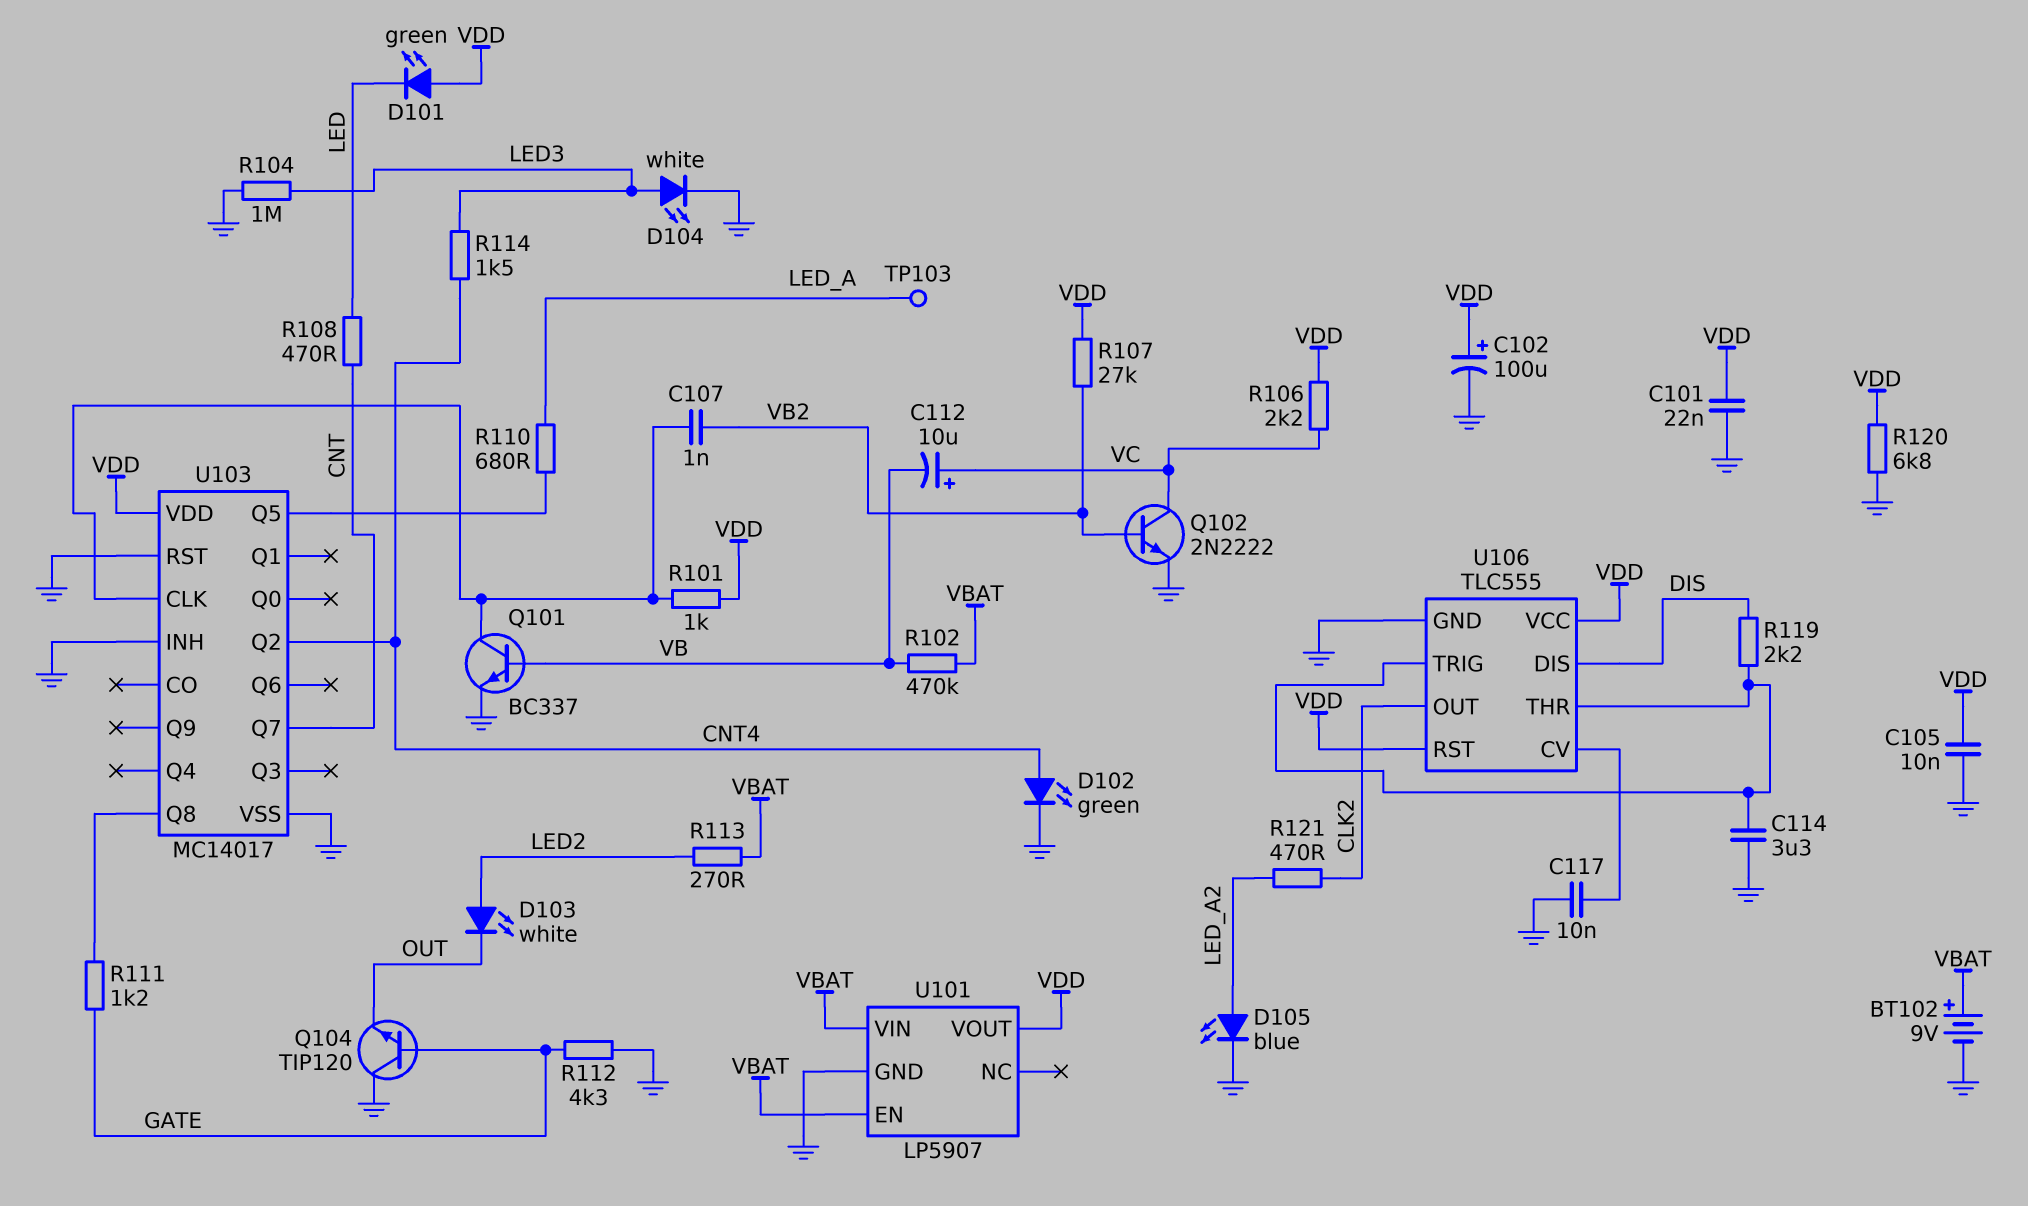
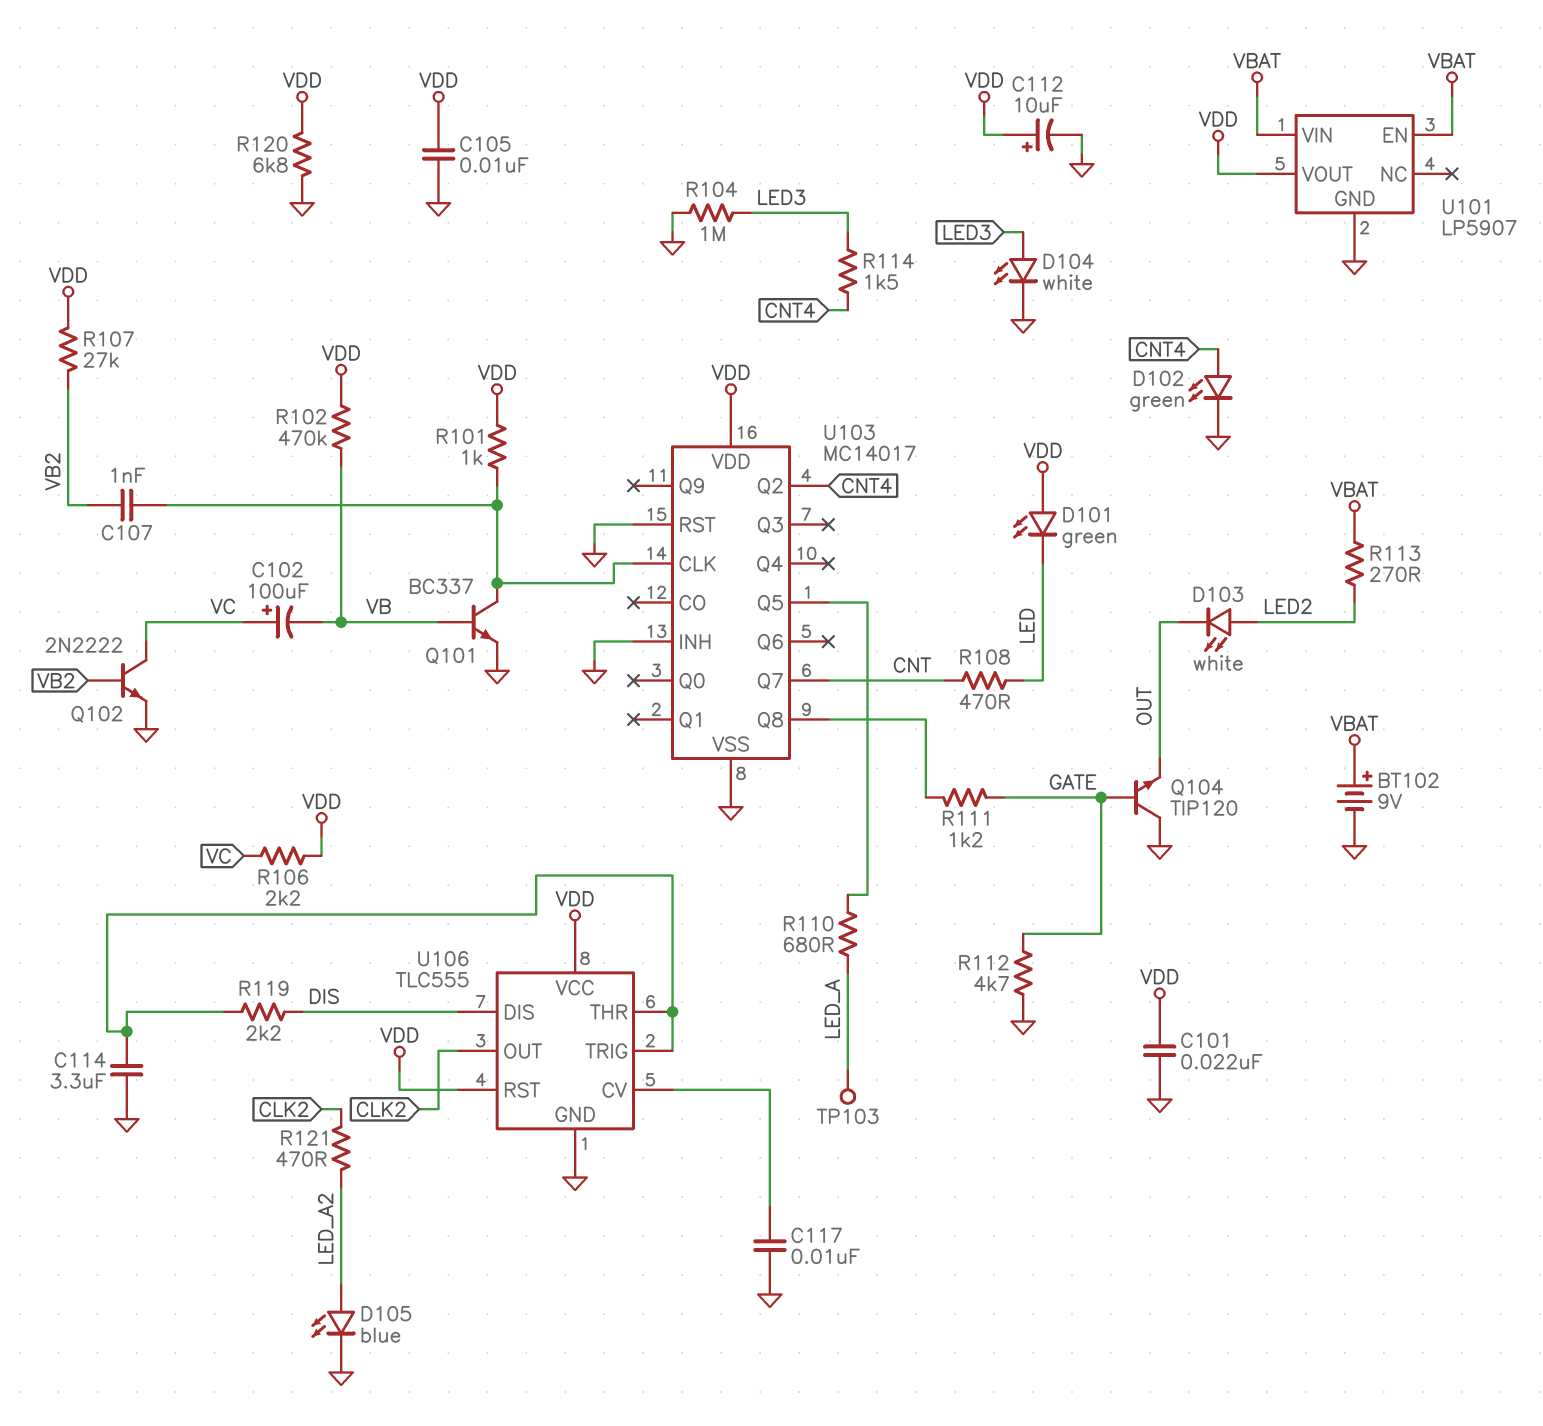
C102: 100uF (plus VDD, minus GND) -> 100uF (plus VC, minus VB)
C112: 10uF (plus VC, minus VB) -> 10uF (plus VDD, minus GND)
R102: 470k (VB, VBAT) -> 470k (VB, VDD)
R112: 4.3k (GATE, GND) -> 4.7k (GATE, GND)

